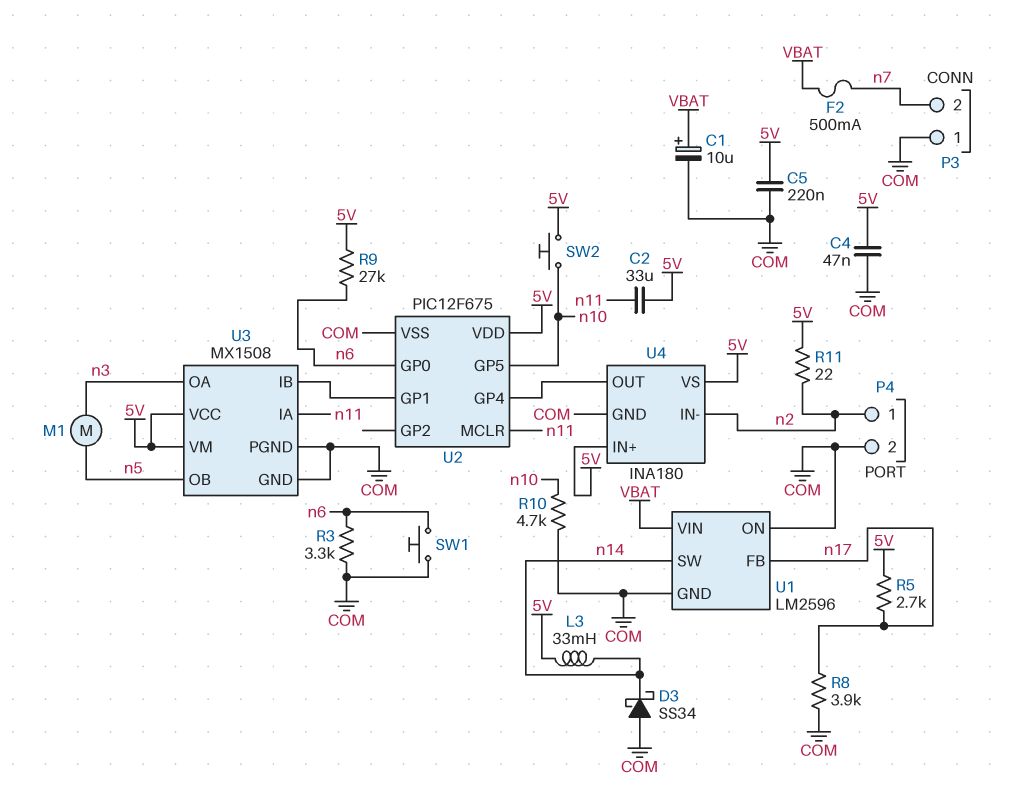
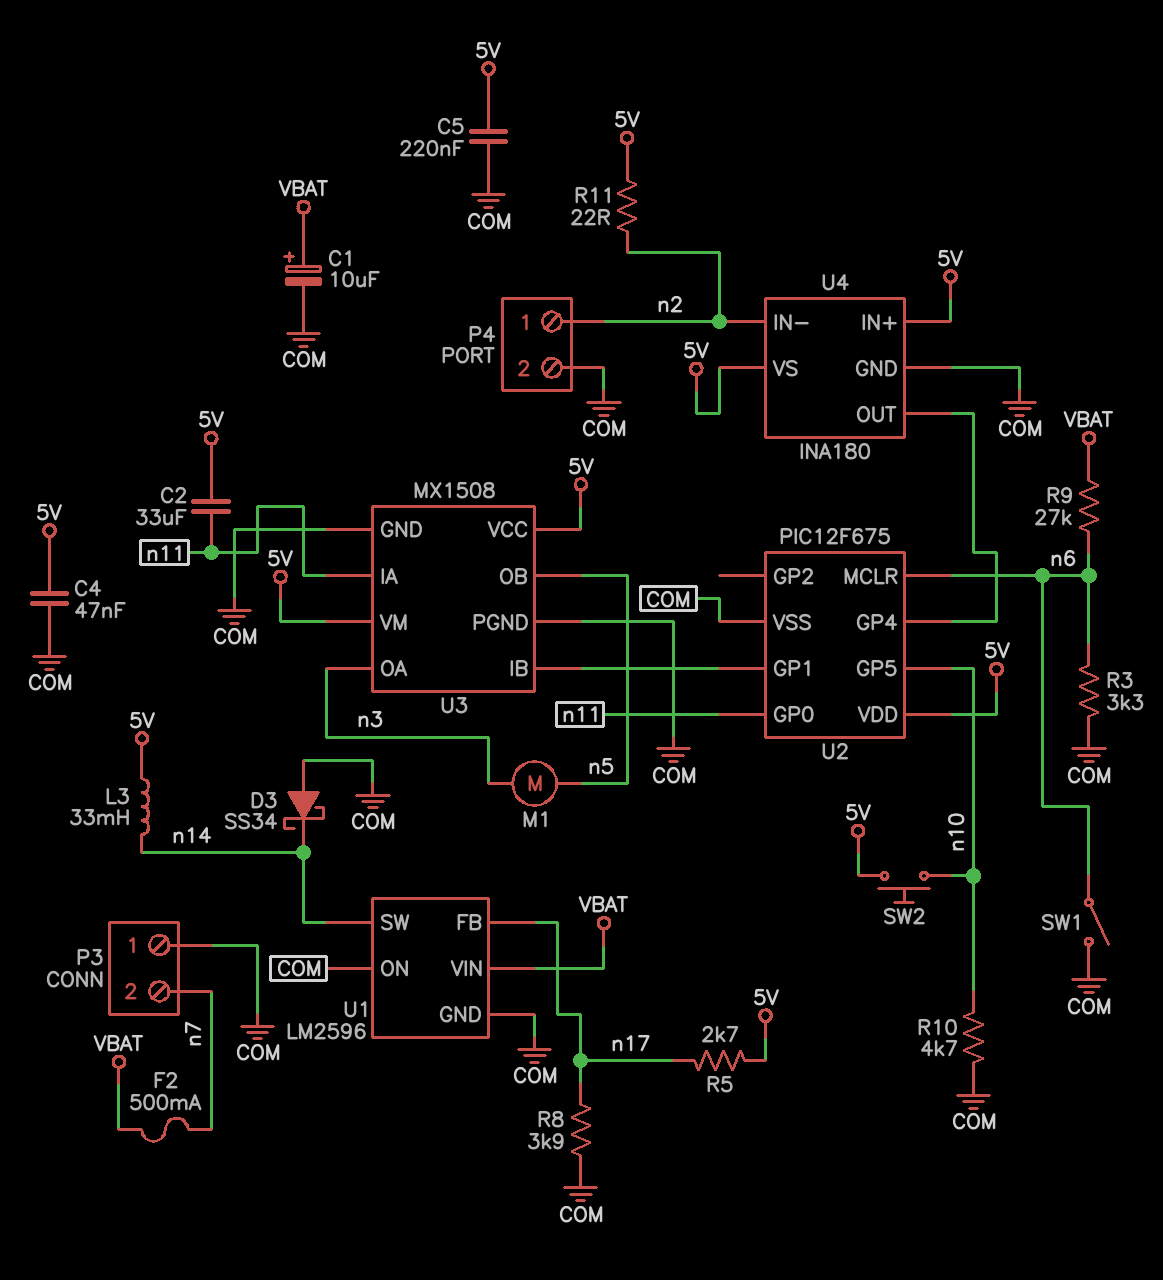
R9: 27k (5V, n6) -> 27k (VBAT, n6)
SW1: button (COM, n6) -> switch (COM, n6)
U2 pin GP0: n6 -> n11
U2 pin MCLR: n11 -> n6

